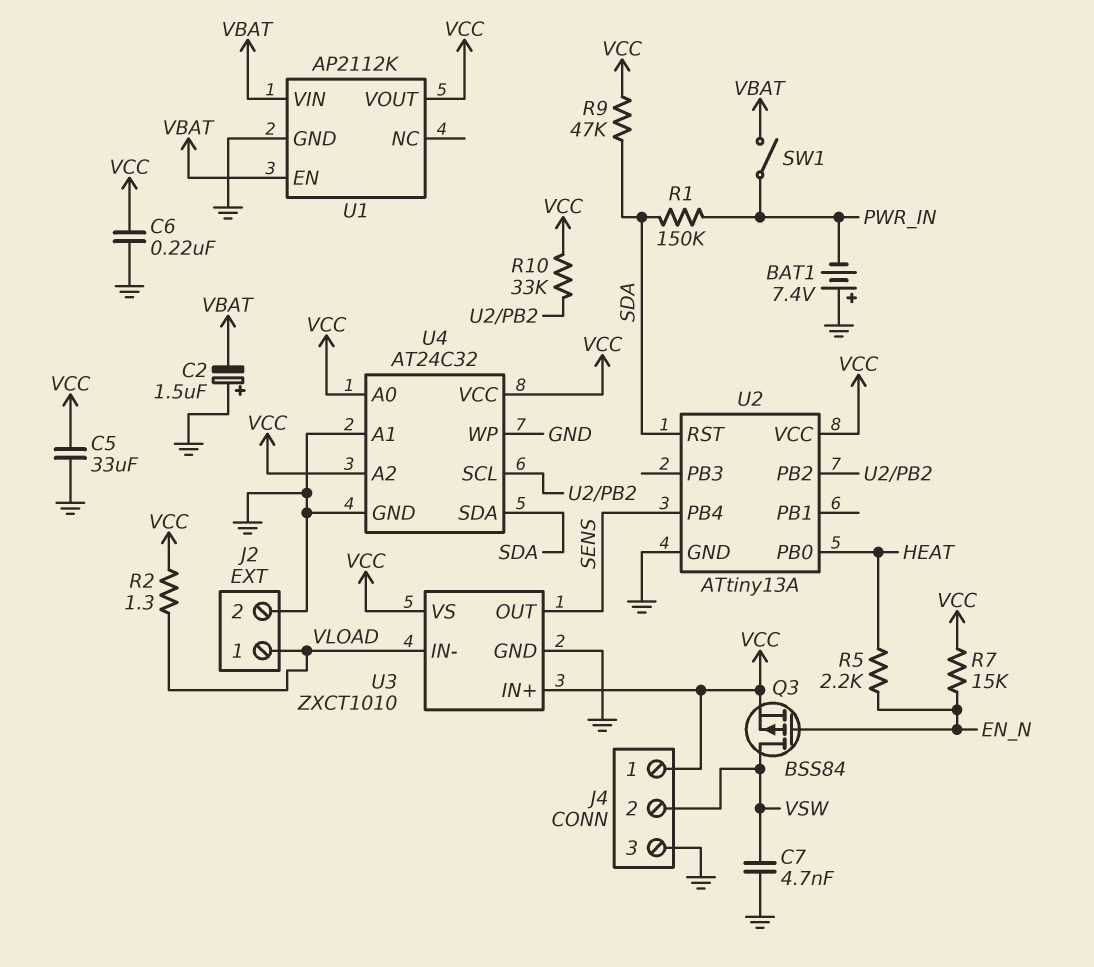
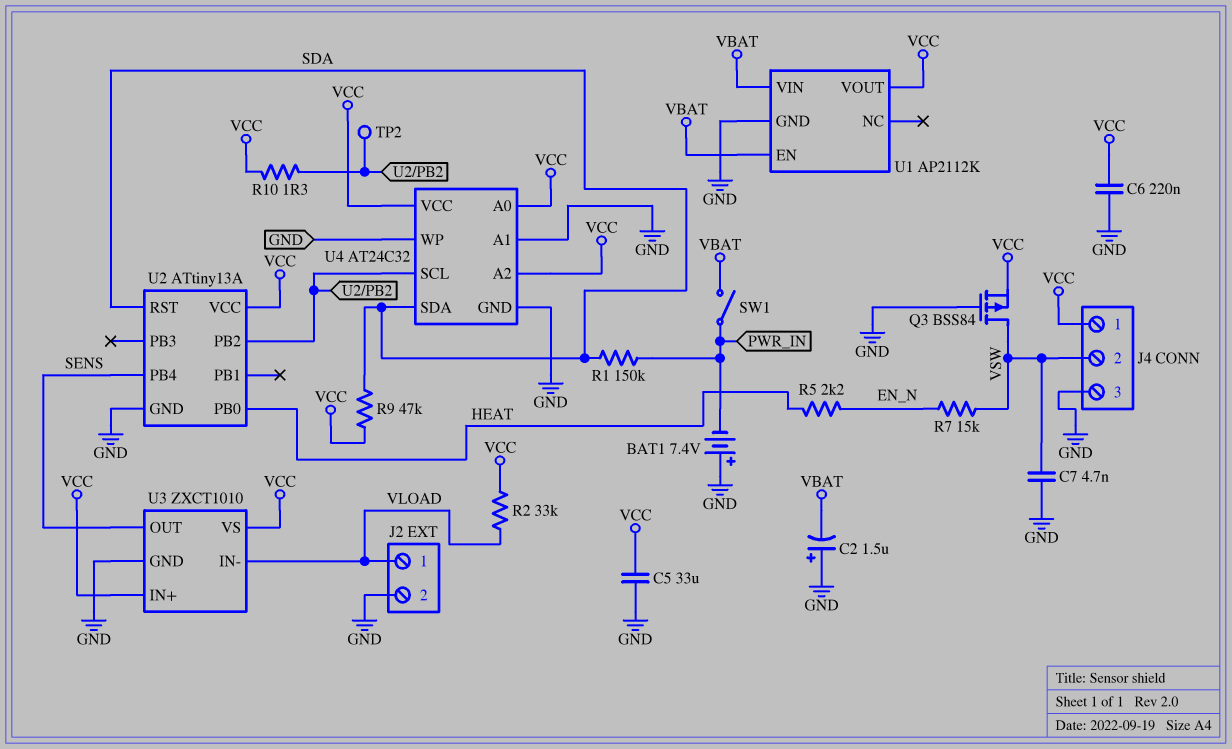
Q3: PMOS BSS84 (G EN_N, D VSW, S VCC) -> PMOS BSS84 (G GND, D VSW, S VCC)
R2: 1.3 (VCC, VLOAD) -> 33k (VCC, VLOAD)
R7: 15k (EN_N, VCC) -> 15k (EN_N, VSW)
R10: 33k (U2/PB2, VCC) -> 1.3 (U2/PB2, VCC)
TP2: none -> test point (U2/PB2)

